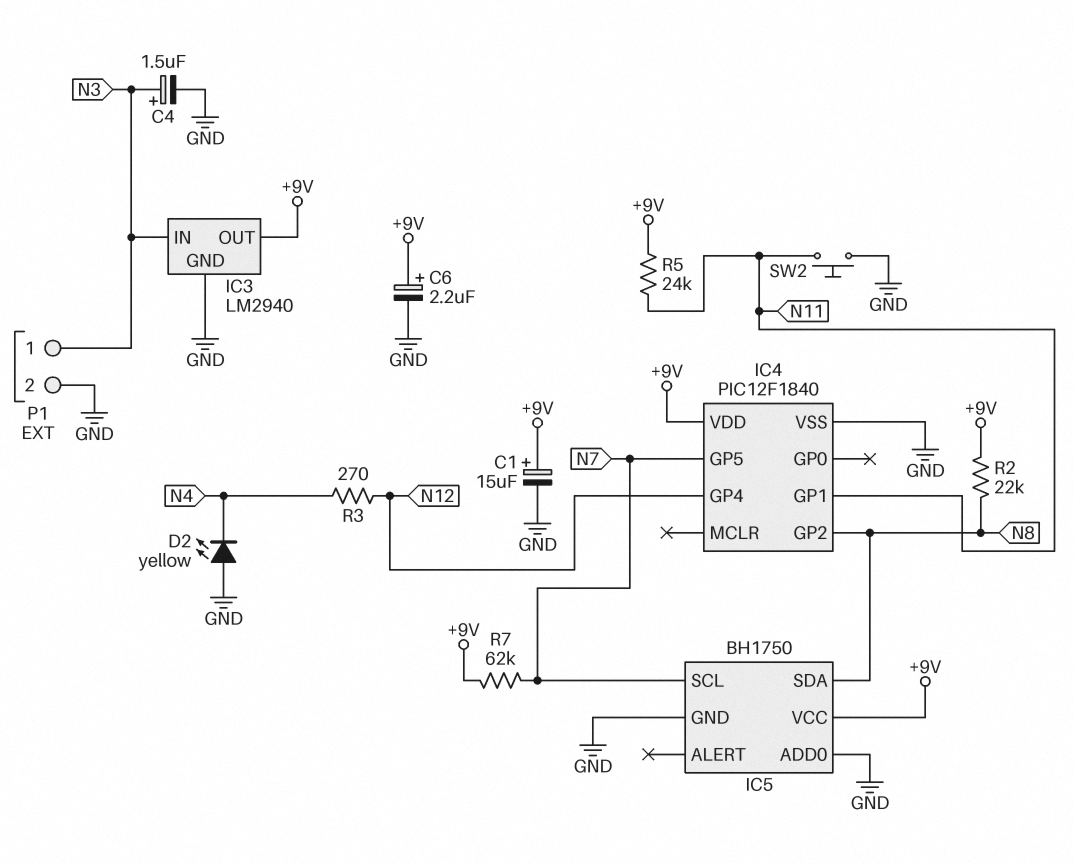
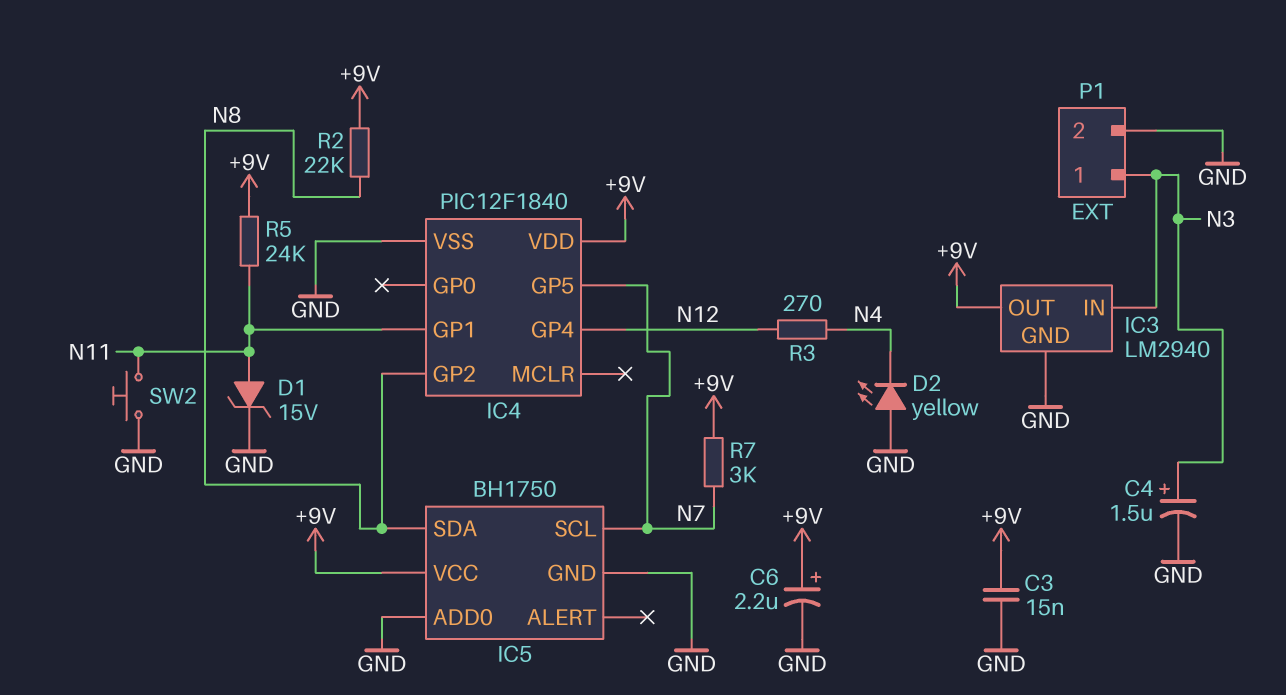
C1: 15uF (plus +9V, minus GND) -> none
C3: none -> 15nF (+9V, GND)
D1: none -> zener 15V (A N11, K GND)
R7: 62k (+9V, N7) -> 3k (+9V, N7)

